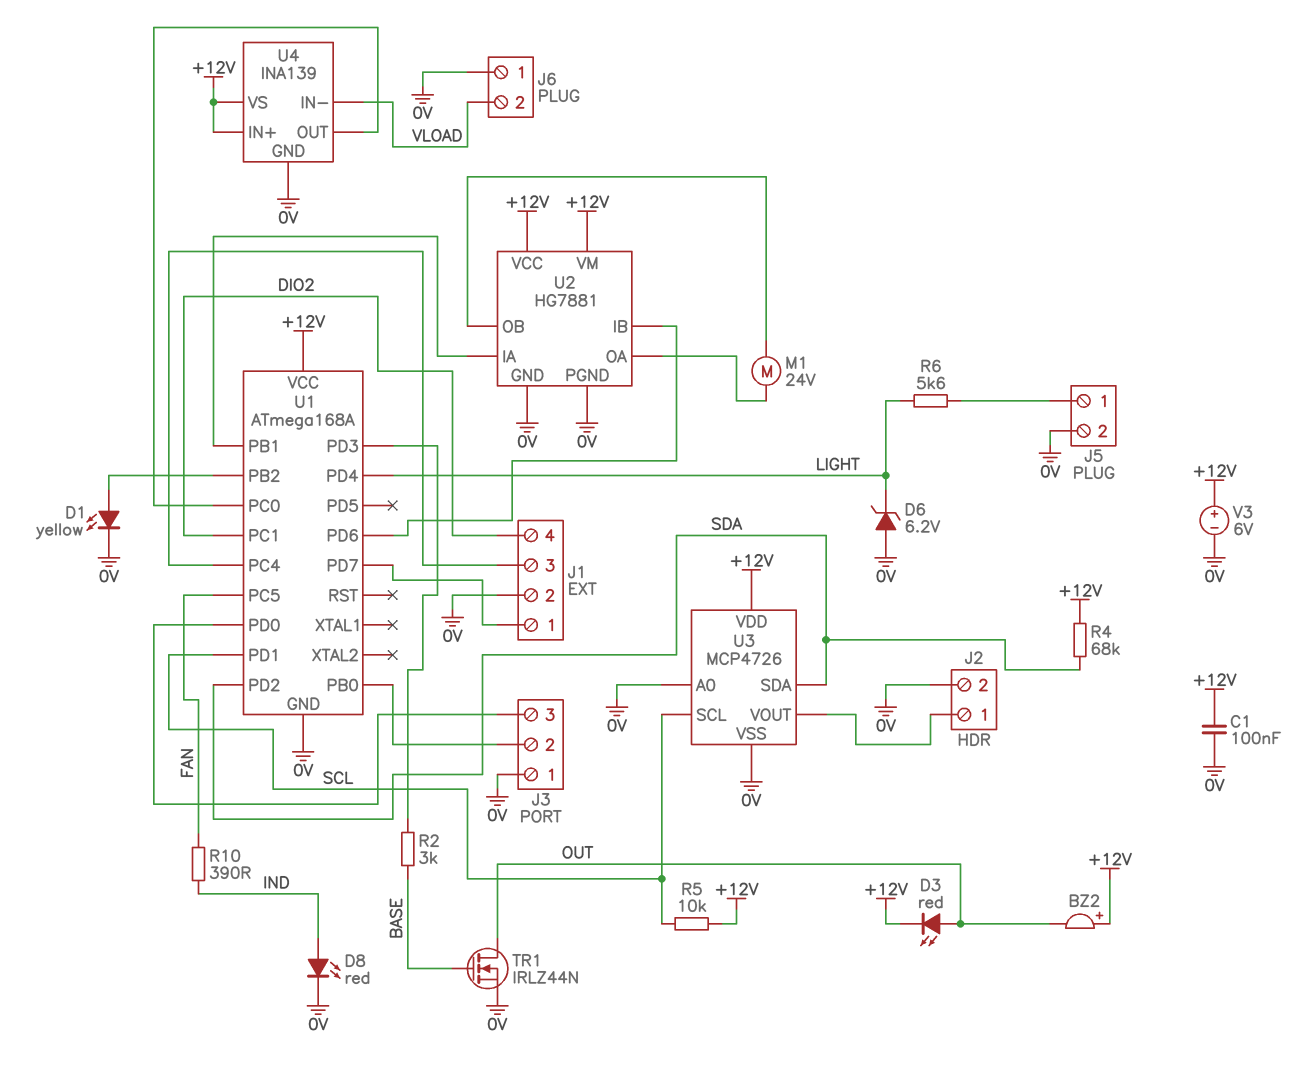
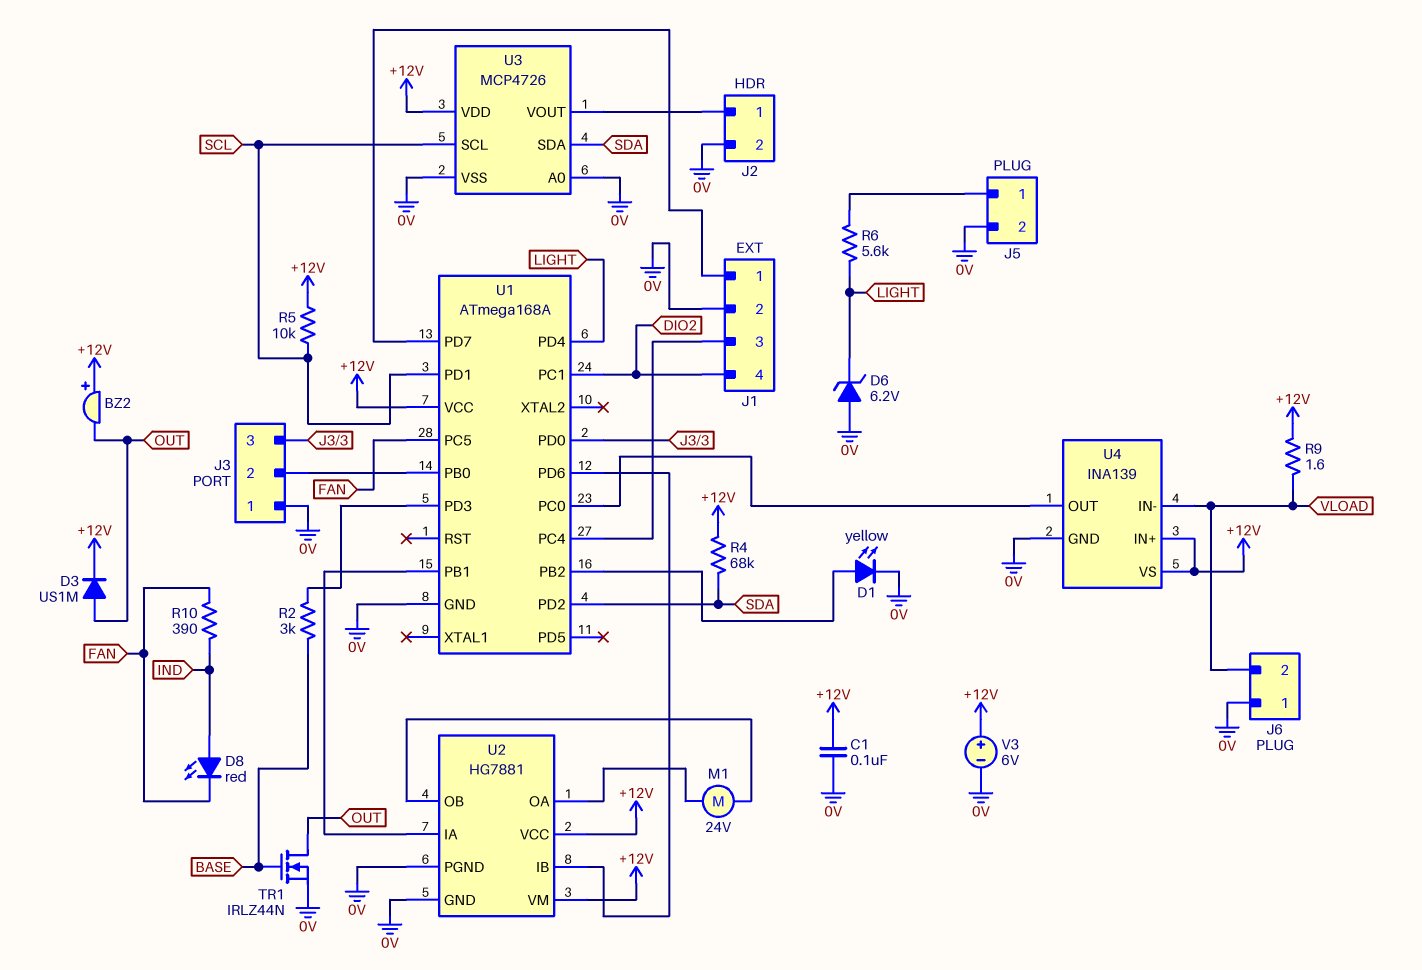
D3: LED red (A OUT, K +12V) -> diode US1M (A OUT, K +12V)
D8: LED red (A IND, K 0V) -> LED red (A IND, K FAN)
R9: none -> 1.6 (+12V, VLOAD)

